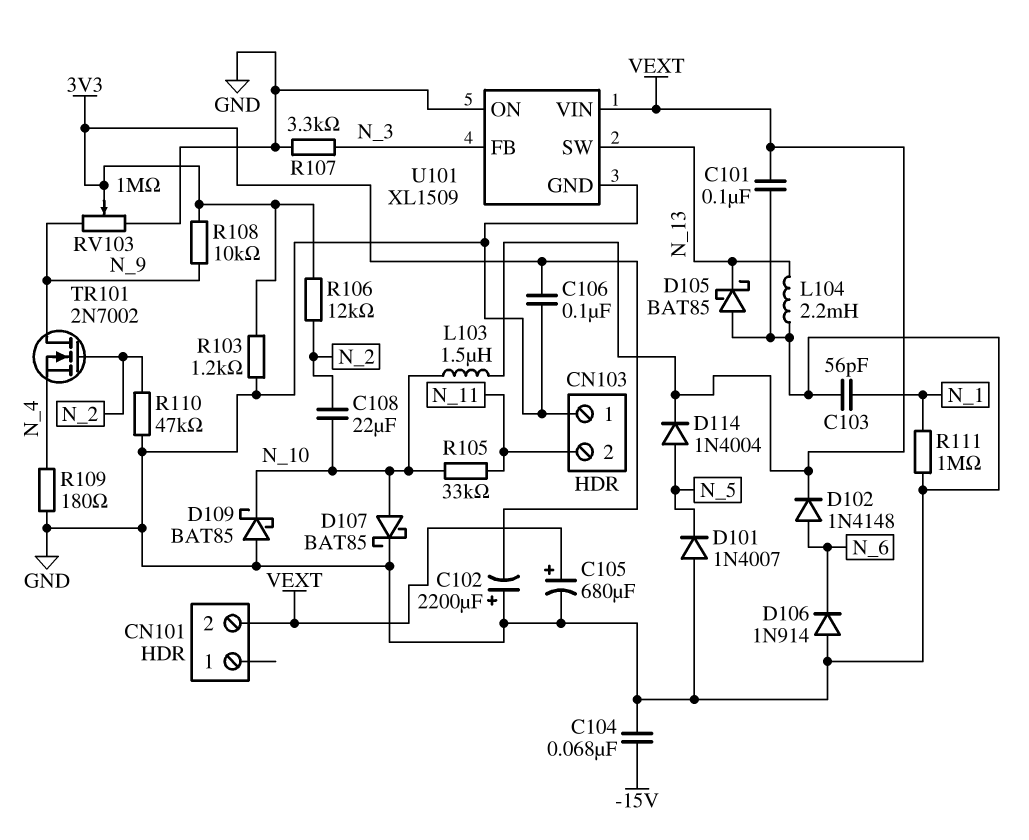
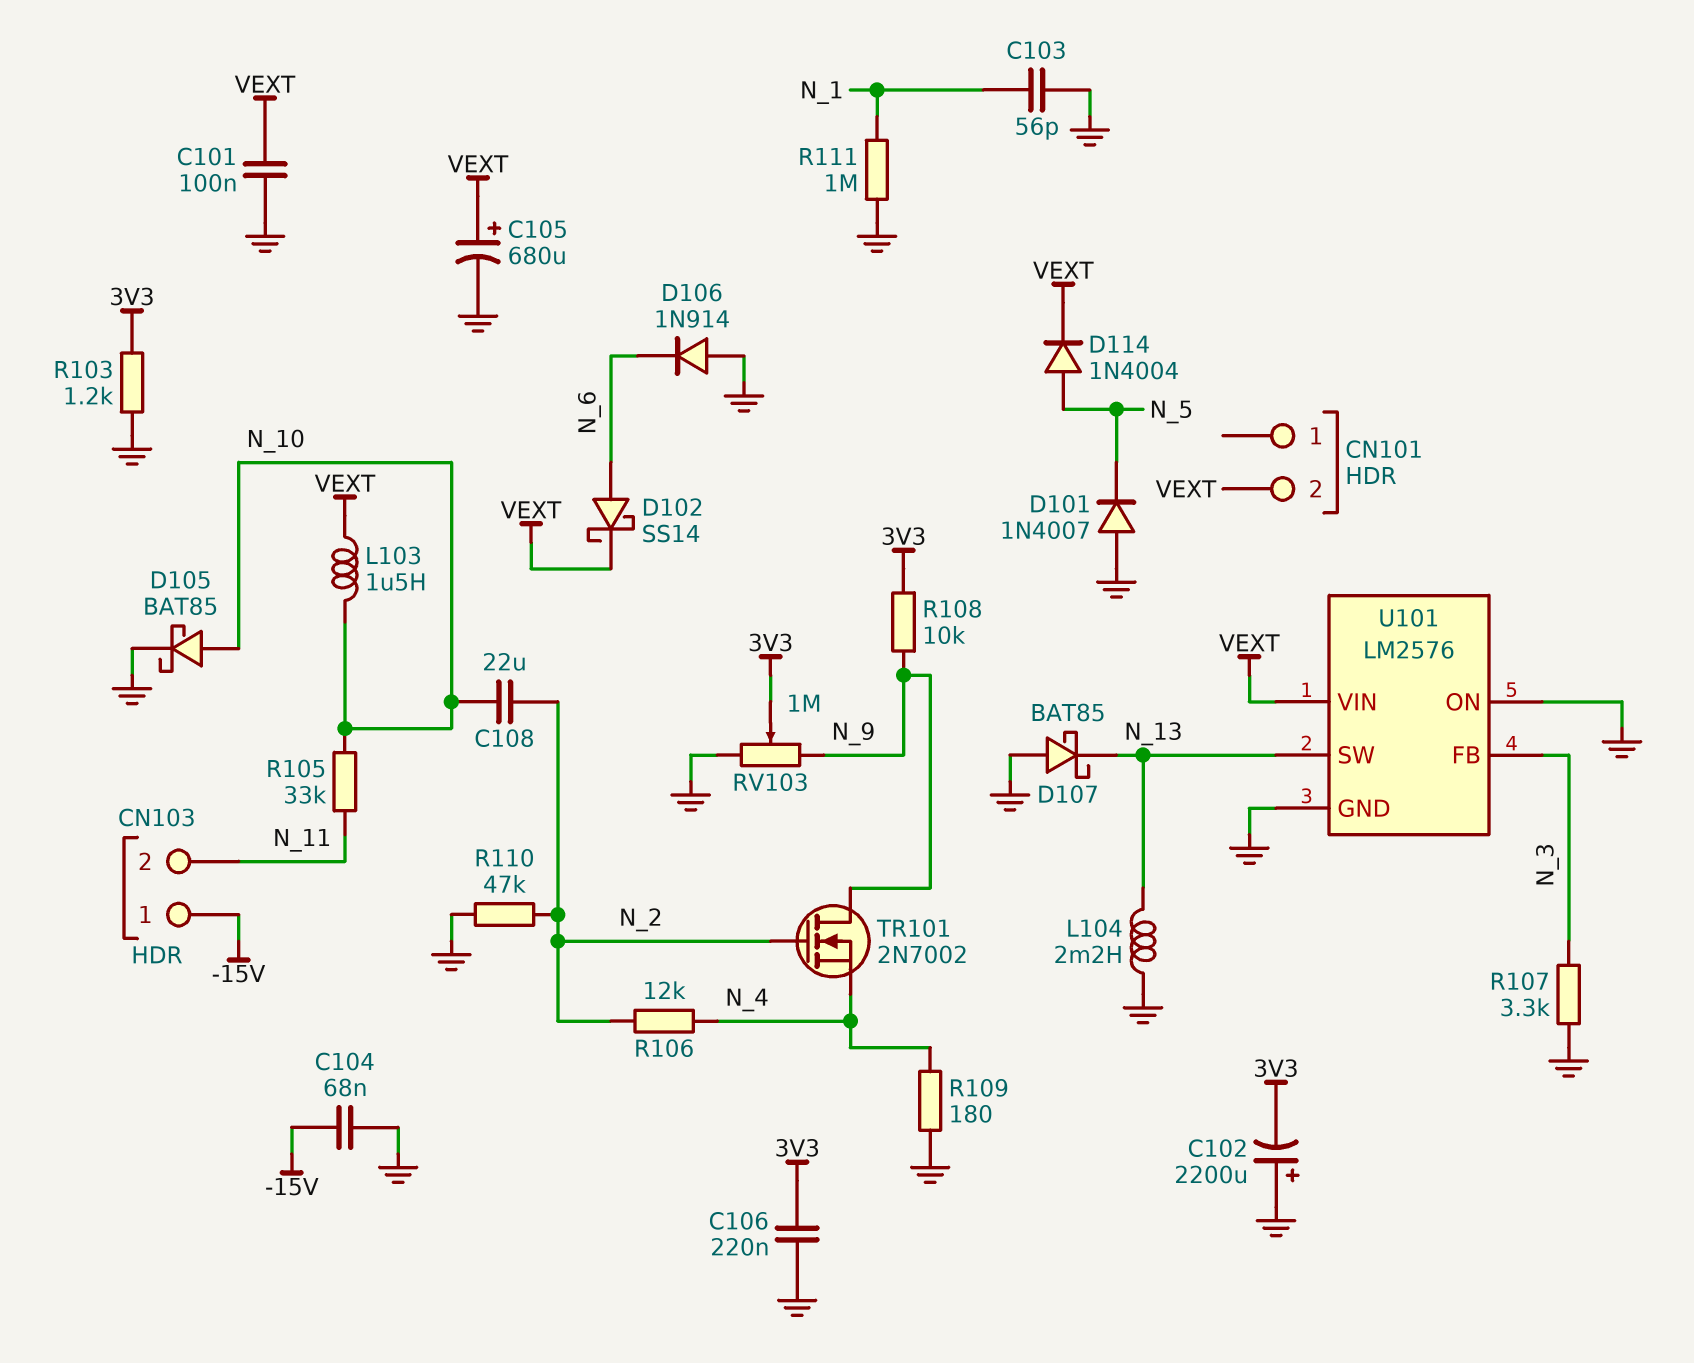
C106: 100nF (3V3, GND) -> 220nF (3V3, GND)
CN103 pin 1: GND -> -15V
D102: diode 1N4148 (A N_6, K VEXT) -> schottky SS14 (A N_6, K VEXT)
D105: schottky BAT85 (A GND, K N_13) -> schottky BAT85 (A N_10, K GND)
D107: schottky BAT85 (A N_10, K GND) -> schottky BAT85 (A GND, K N_13)
D109: schottky BAT85 (A GND, K N_10) -> none
R106: 12k (3V3, N_2) -> 12k (N_2, N_4)
U101: XL1509 -> LM2576

